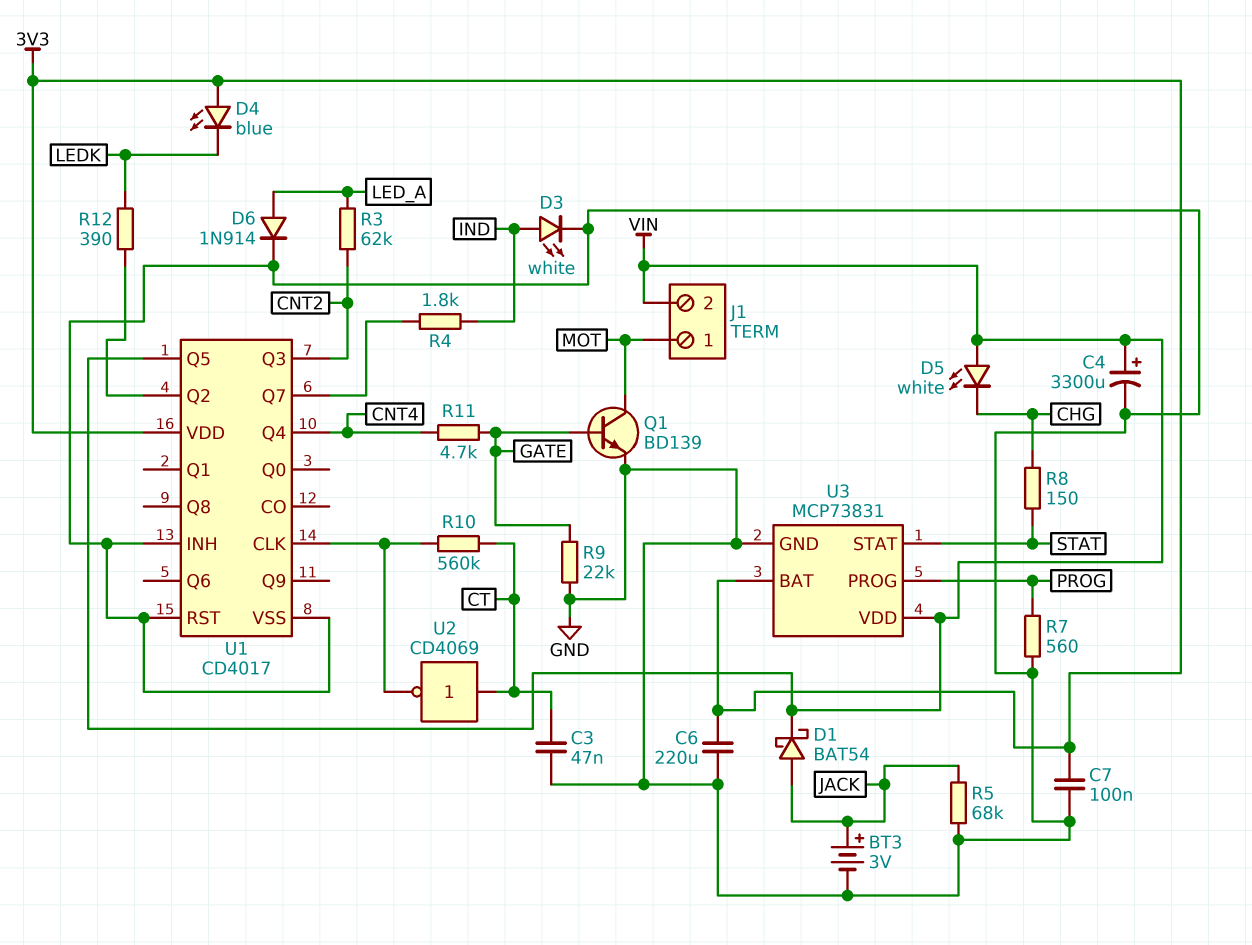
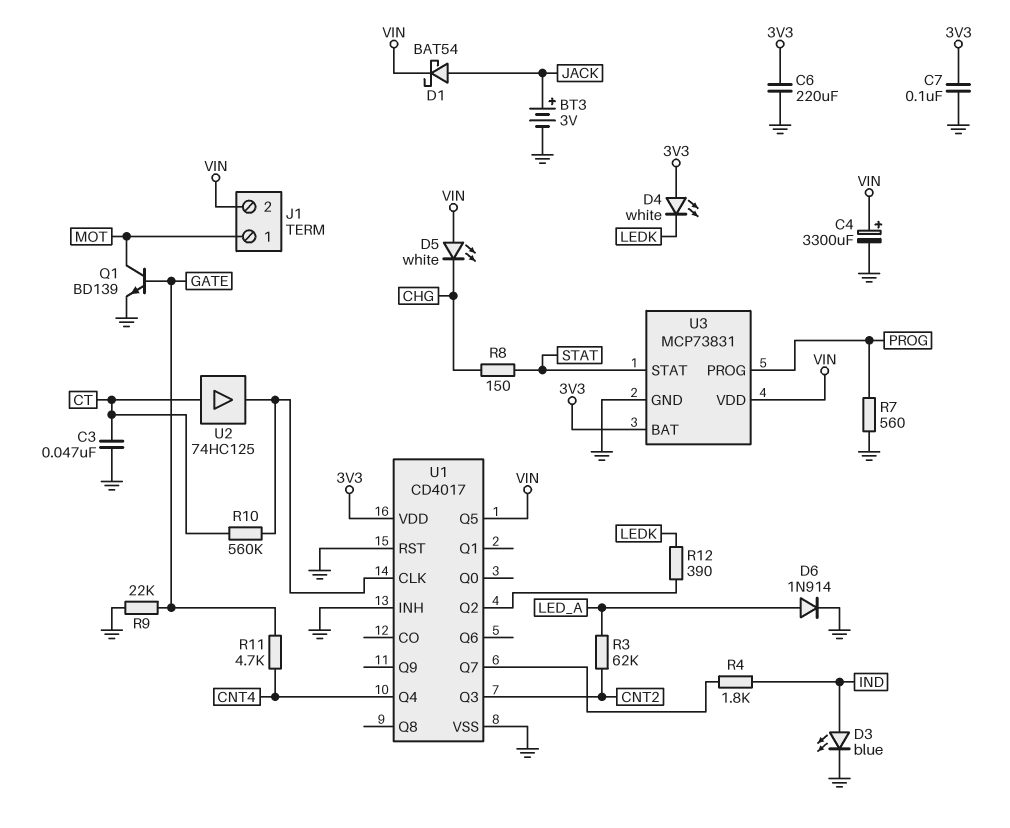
D3: LED white (A IND, K GND) -> LED blue (A IND, K GND)
D4: LED blue (A 3V3, K LEDK) -> LED white (A 3V3, K LEDK)
R5: 68k (GND, JACK) -> none
U2: NOT CD4069 (in CT, out U1/CLK) -> buffer 74HC125 (in CT, out U1/CLK)

